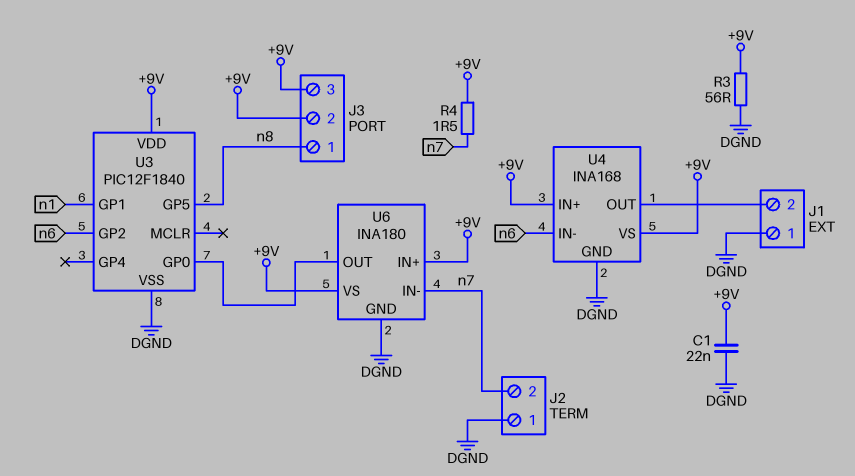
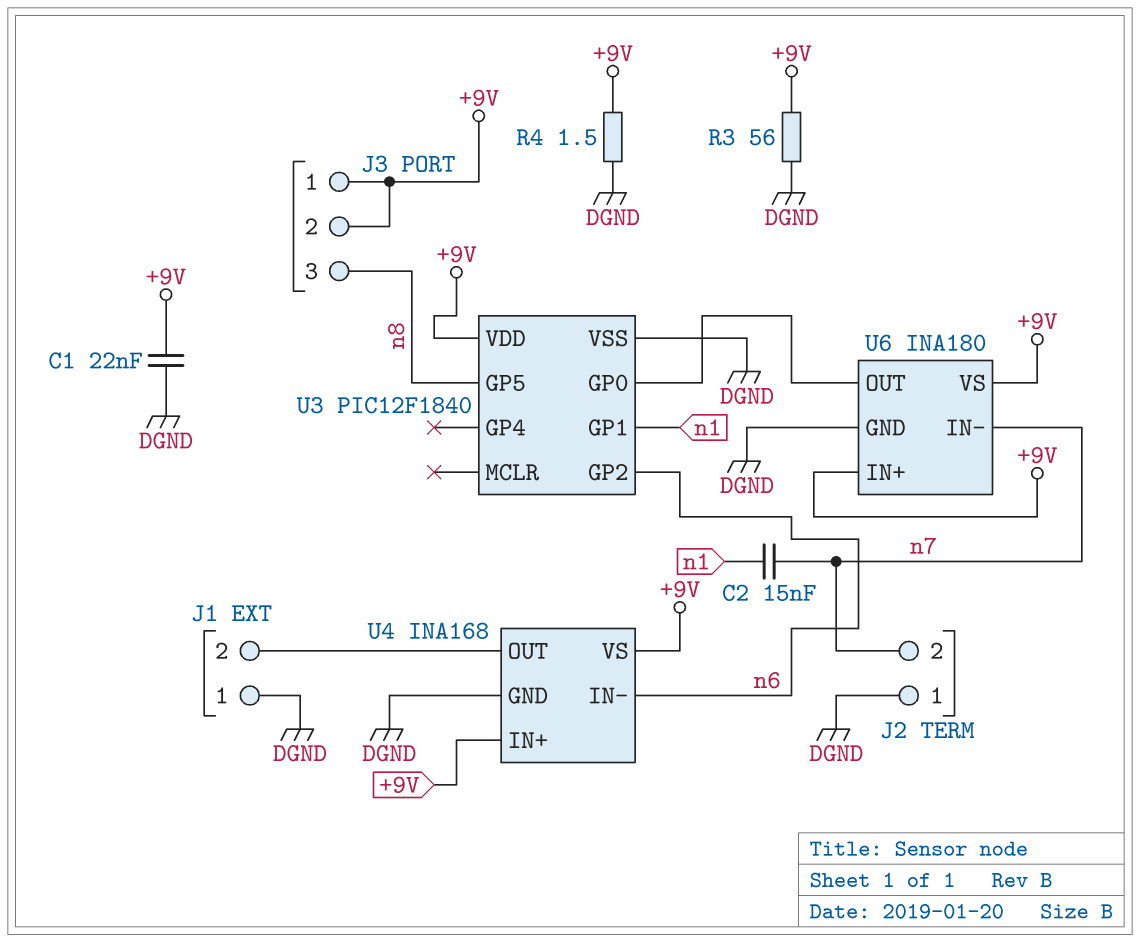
C2: none -> 15nF (n1, n7)
J3 pin 1: n8 -> +9V
J3 pin 3: +9V -> n8
R4: 1.5 (+9V, n7) -> 1.5 (+9V, DGND)

